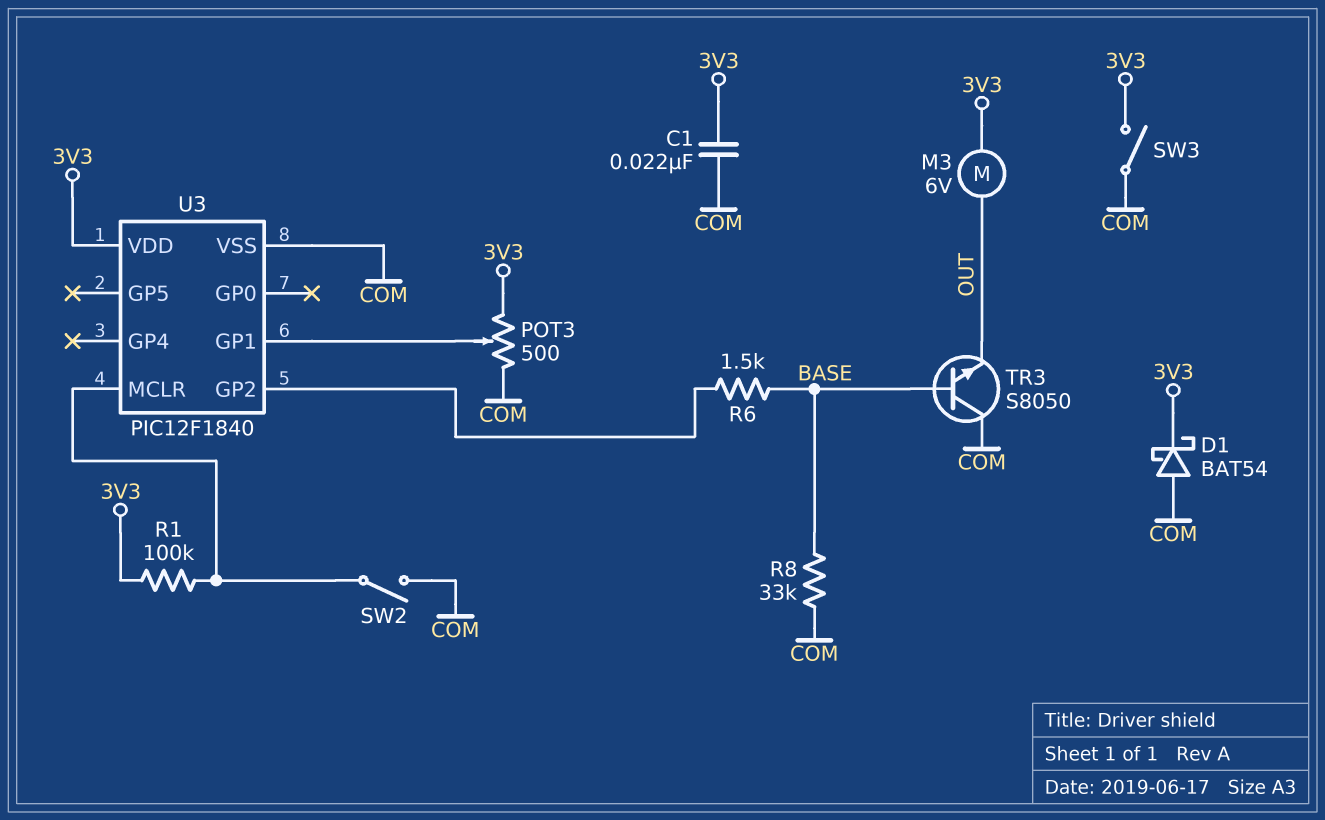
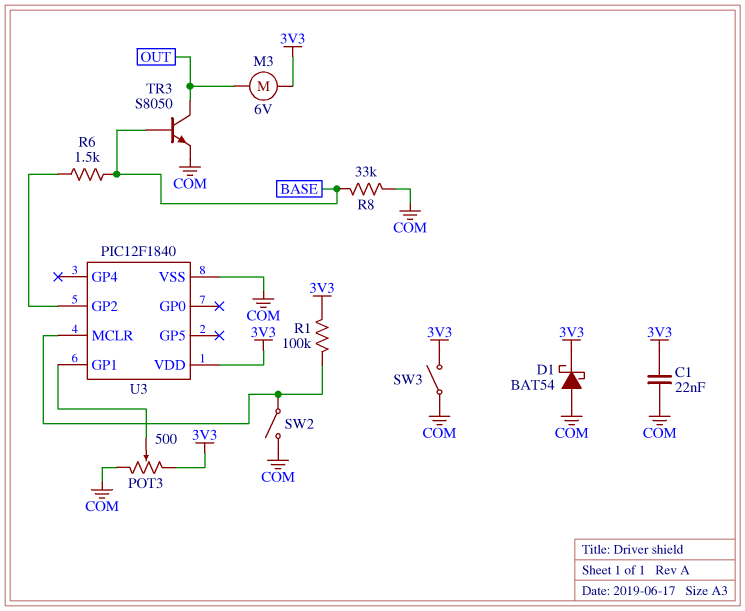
TR3: NPN S8050 (B BASE, C COM, E OUT) -> NPN S8050 (B BASE, C OUT, E COM)

